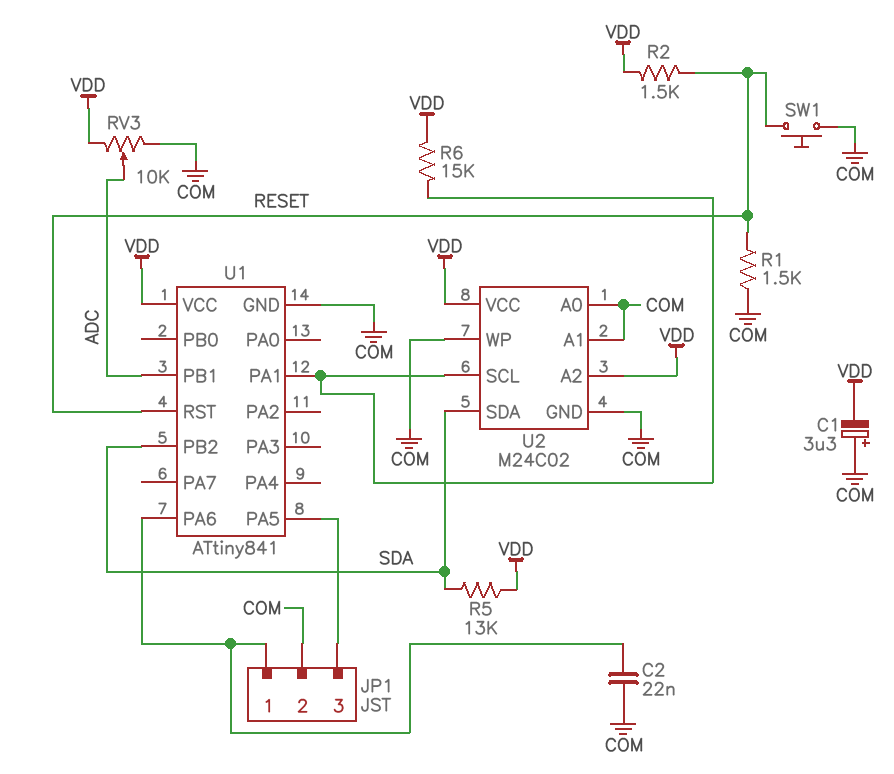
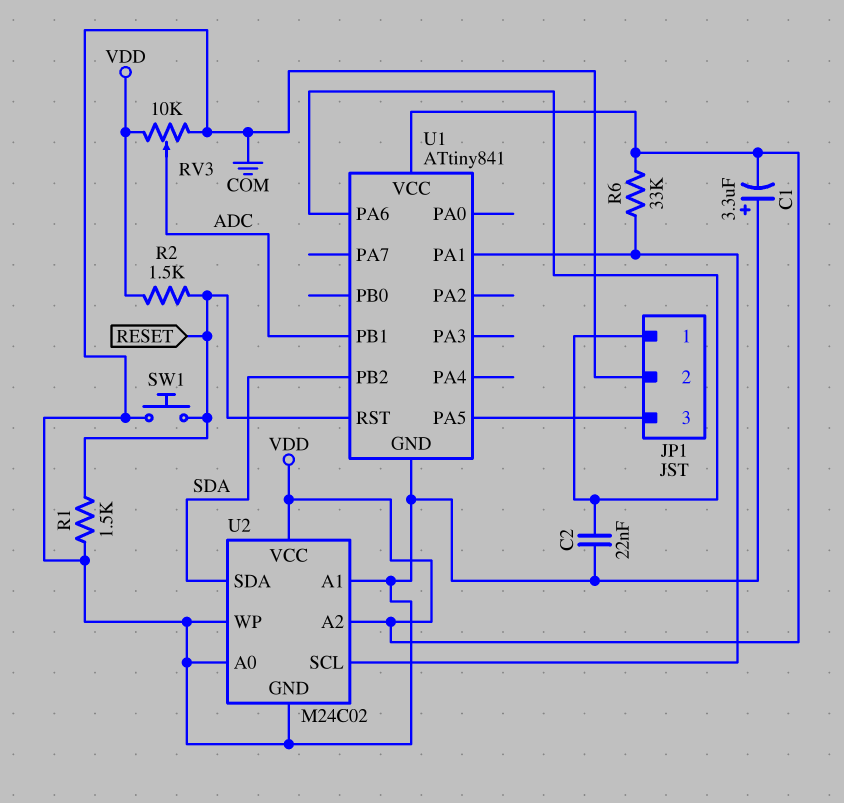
R5: 13k (SDA, VDD) -> none
R6: 15k (U1/PA1, VDD) -> 33k (U1/PA1, VDD)

